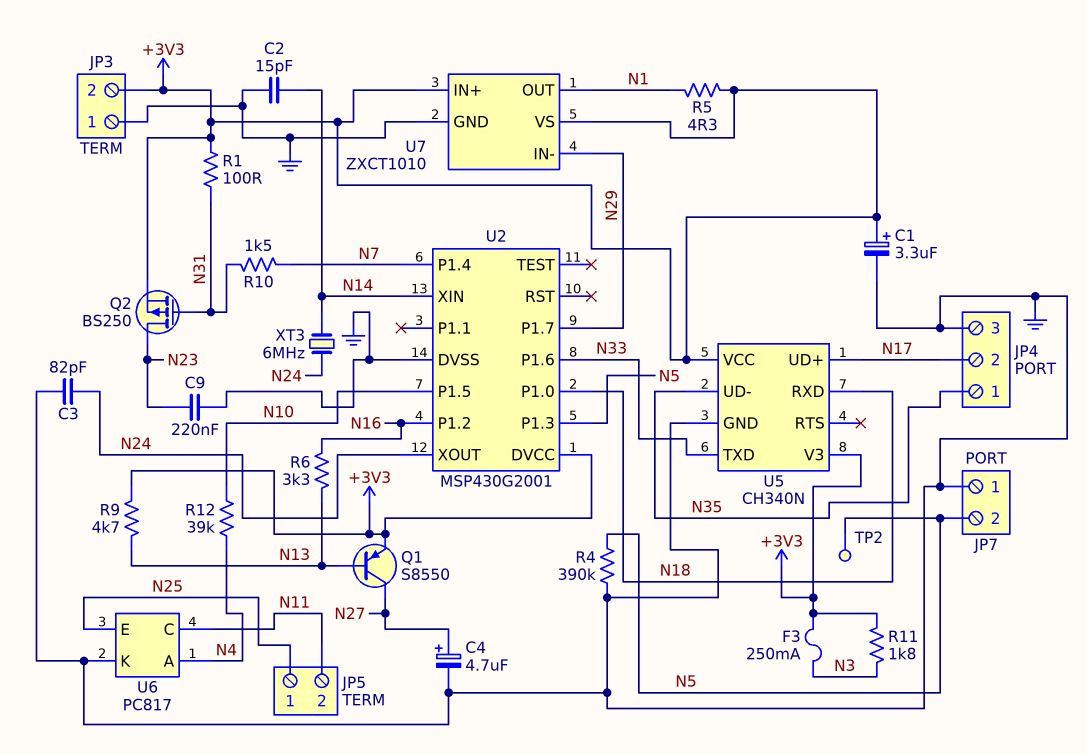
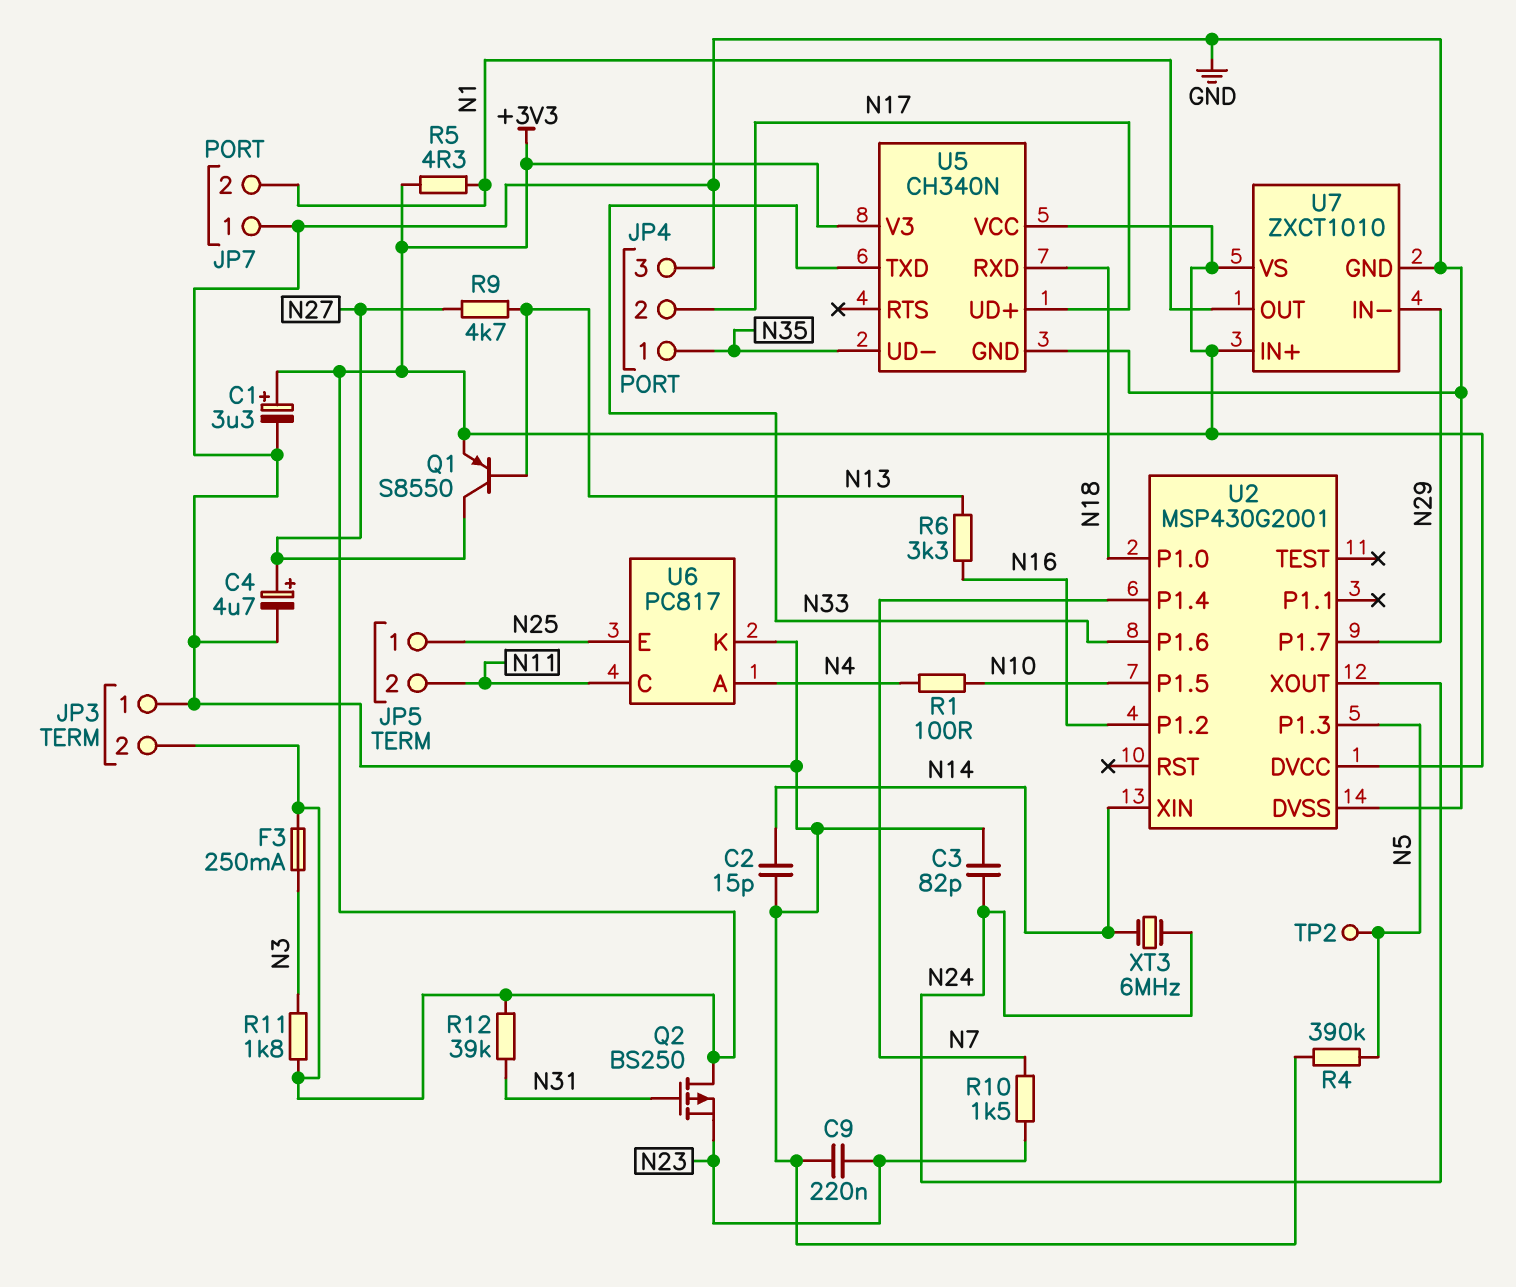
JP7 pin 2: N5 -> N1
Q2: PMOS BS250 (G N31, D N23, S +3V3) -> PMOS BS250 (G N31, D +3V3, S N23)
R1: 100 (+3V3, N31) -> 100 (N4, N10)
R9: 4.7k (+3V3, N13) -> 4.7k (N13, N27)
R10: 1.5k (N7, N31) -> 1.5k (N7, N23)
R12: 39k (N4, N10) -> 39k (+3V3, N31)

